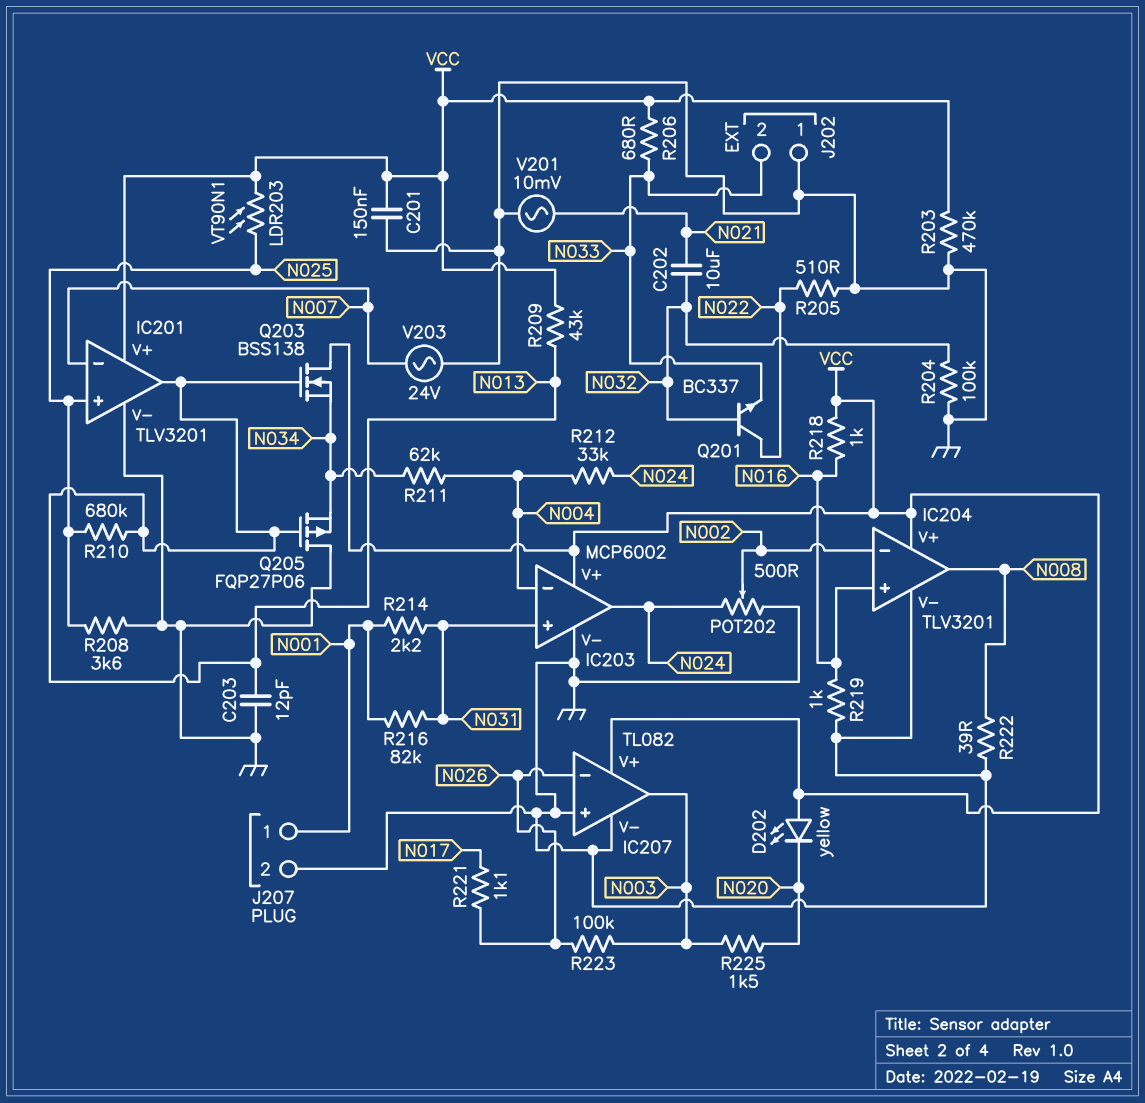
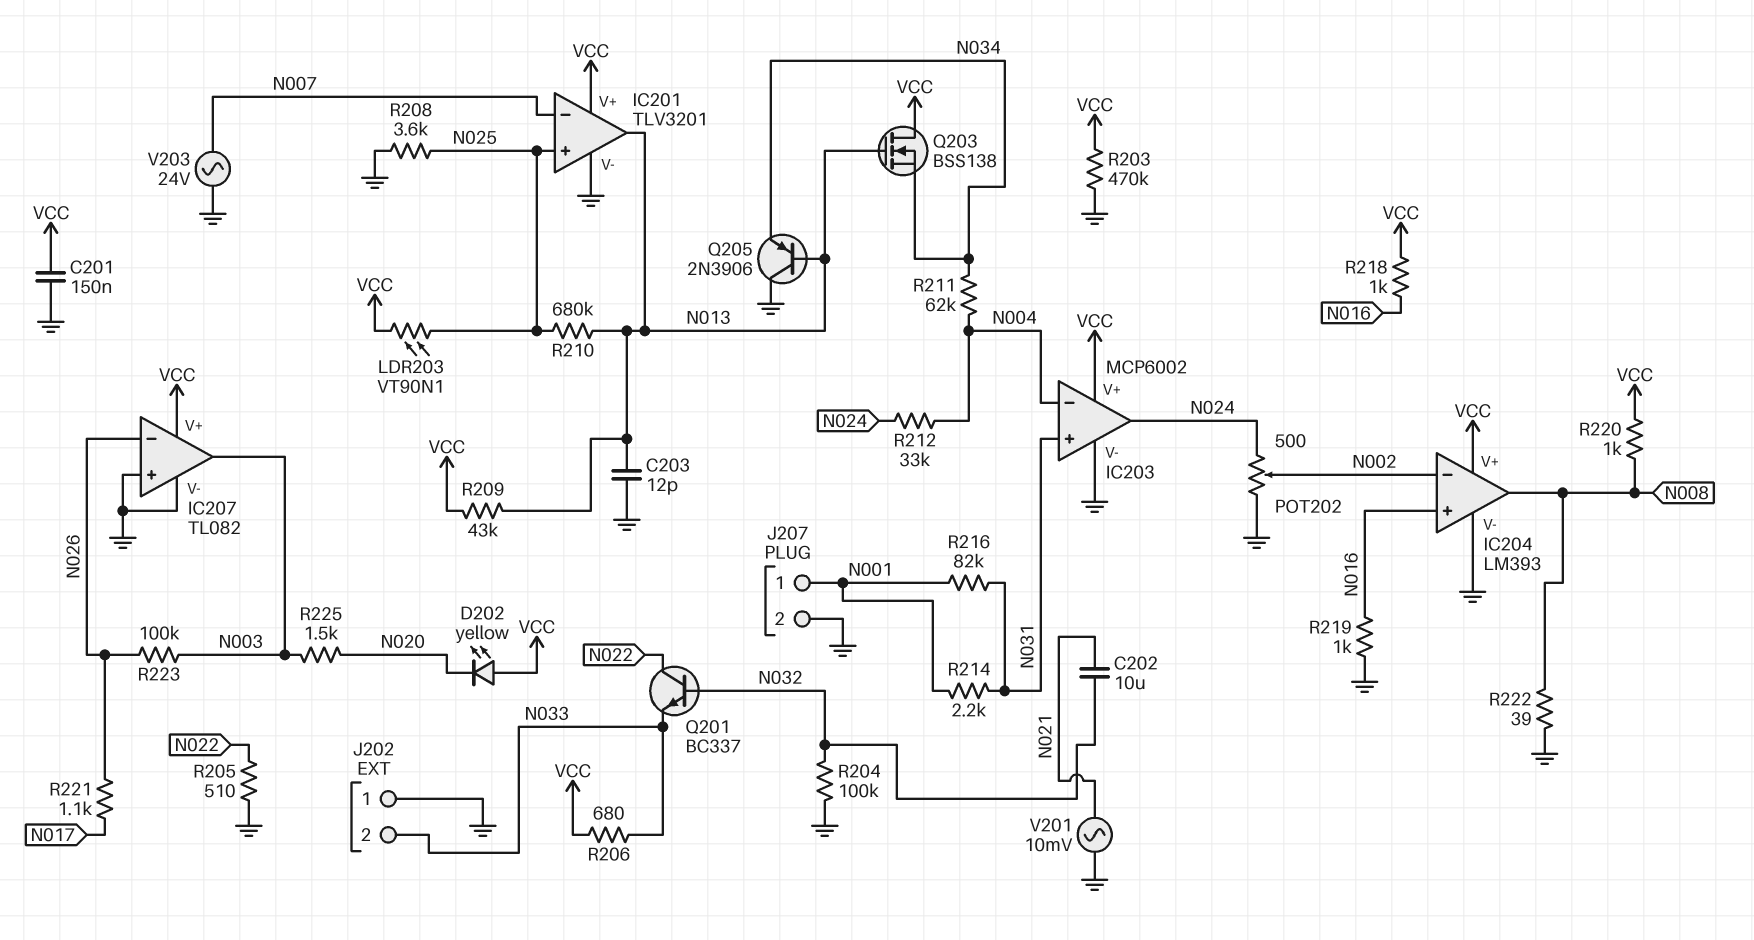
IC204: TLV3201 -> LM393
Q205: PMOS FQP27P06 (G N013, D GND, S N034) -> PNP 2N3906 (B N013, C GND, E N034)
R220: none -> 1k (N008, VCC)

